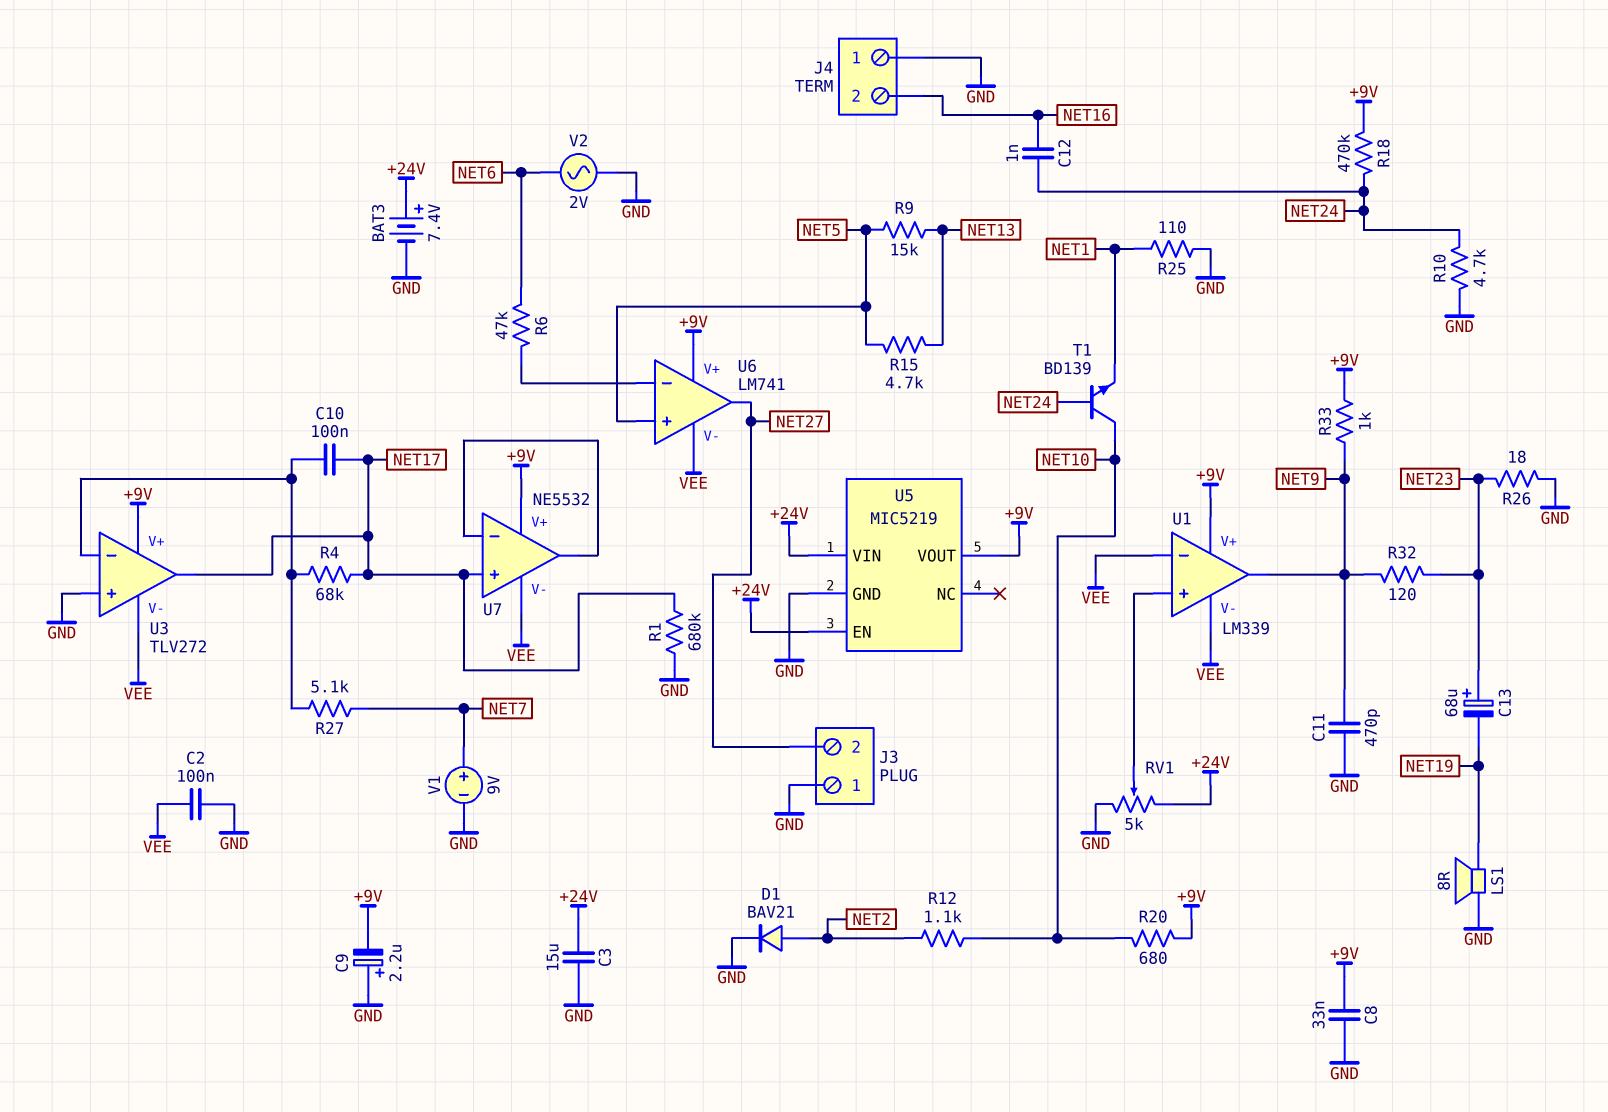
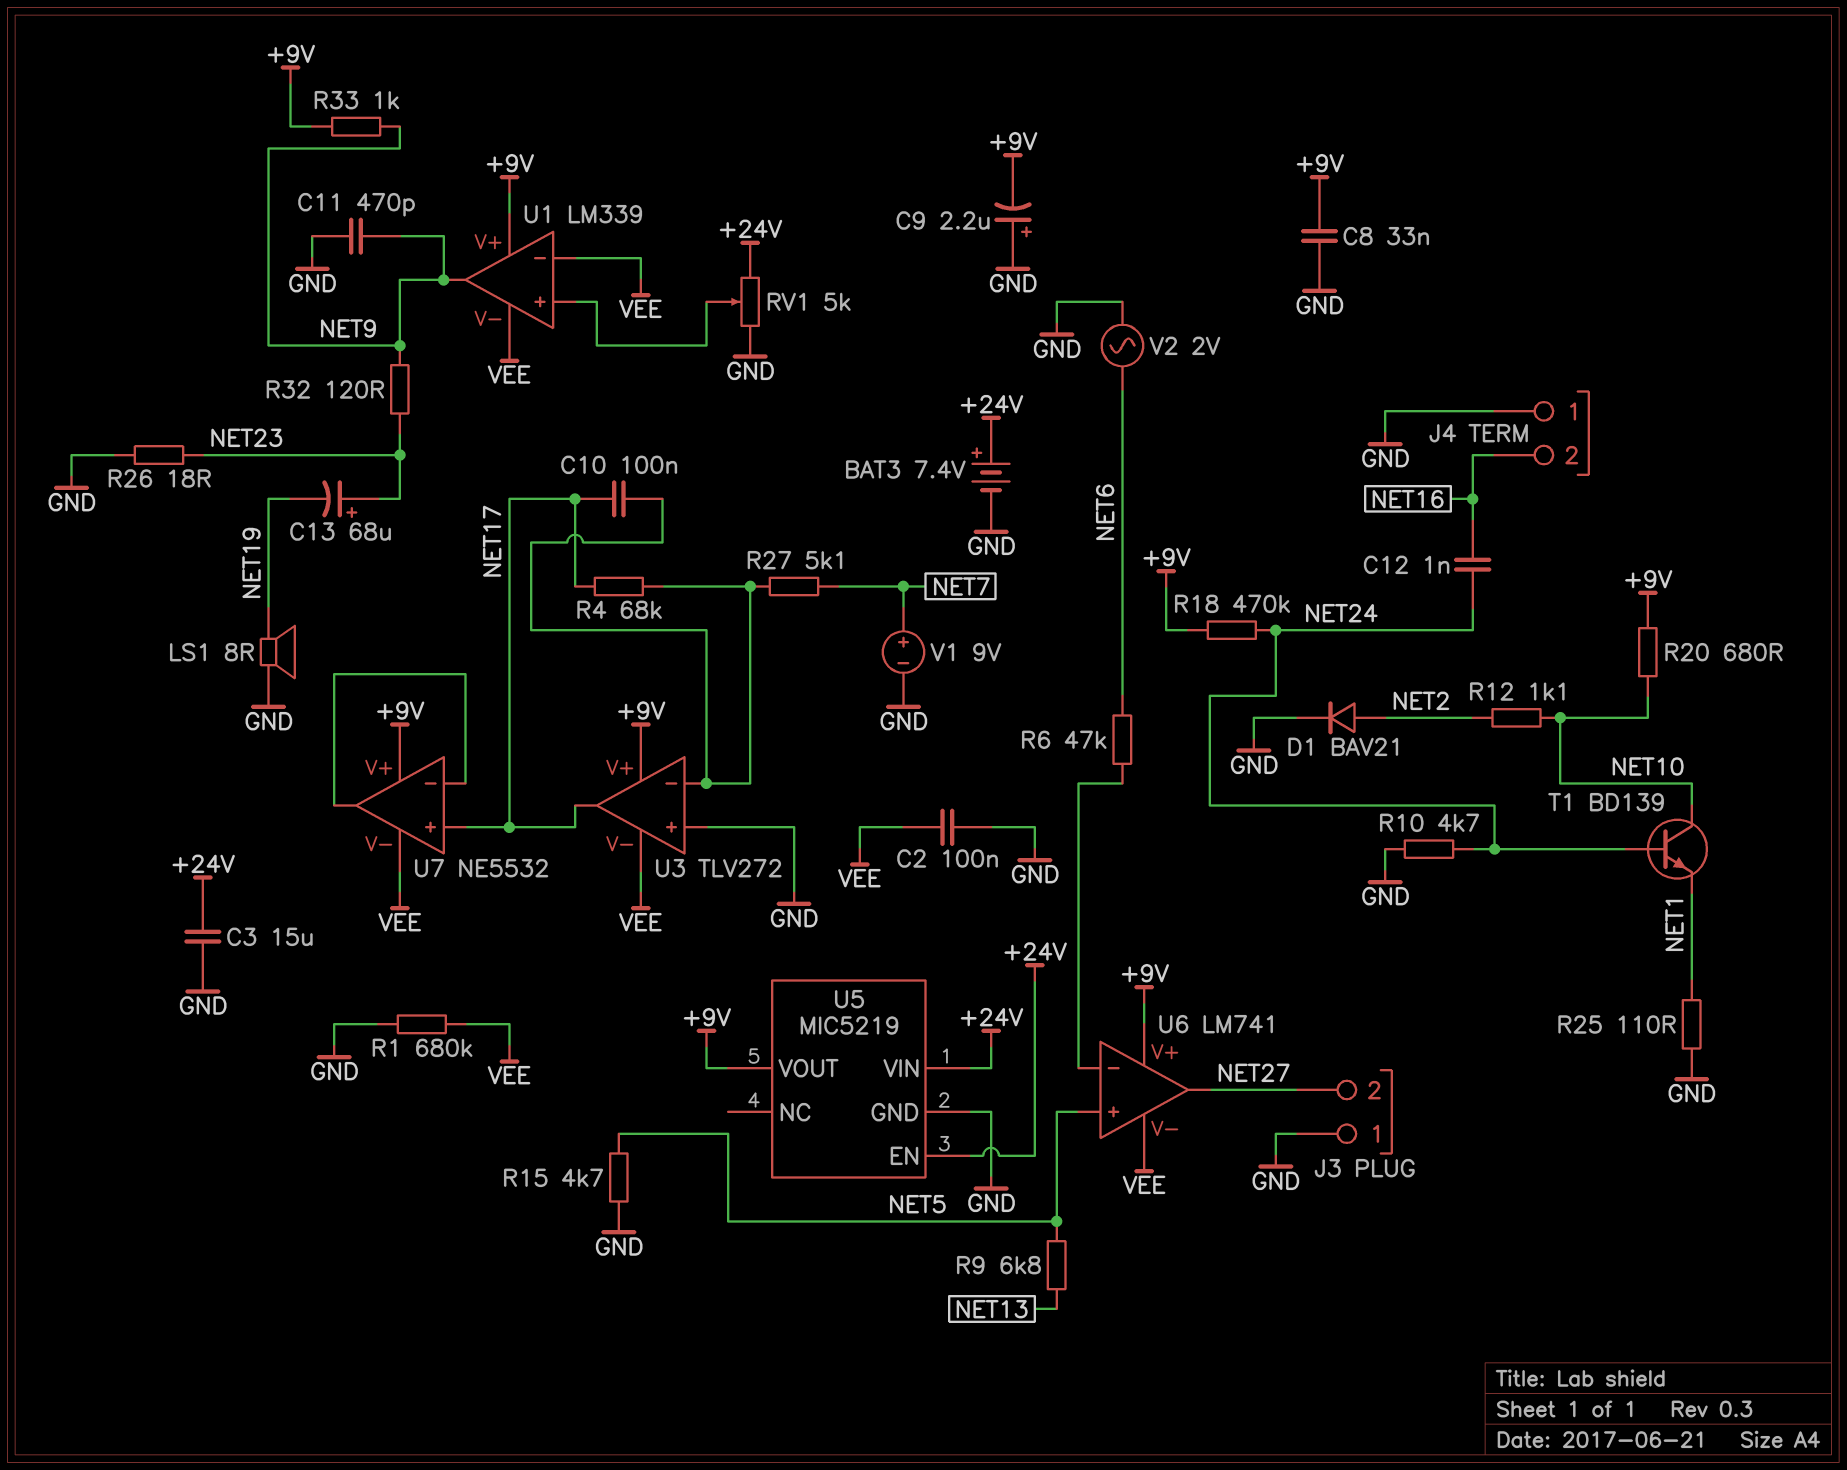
R1: 680k (GND, NET17) -> 680k (GND, VEE)
R9: 15k (NET5, NET13) -> 6.8k (NET5, NET13)
R15: 4.7k (NET5, NET13) -> 4.7k (GND, NET5)

